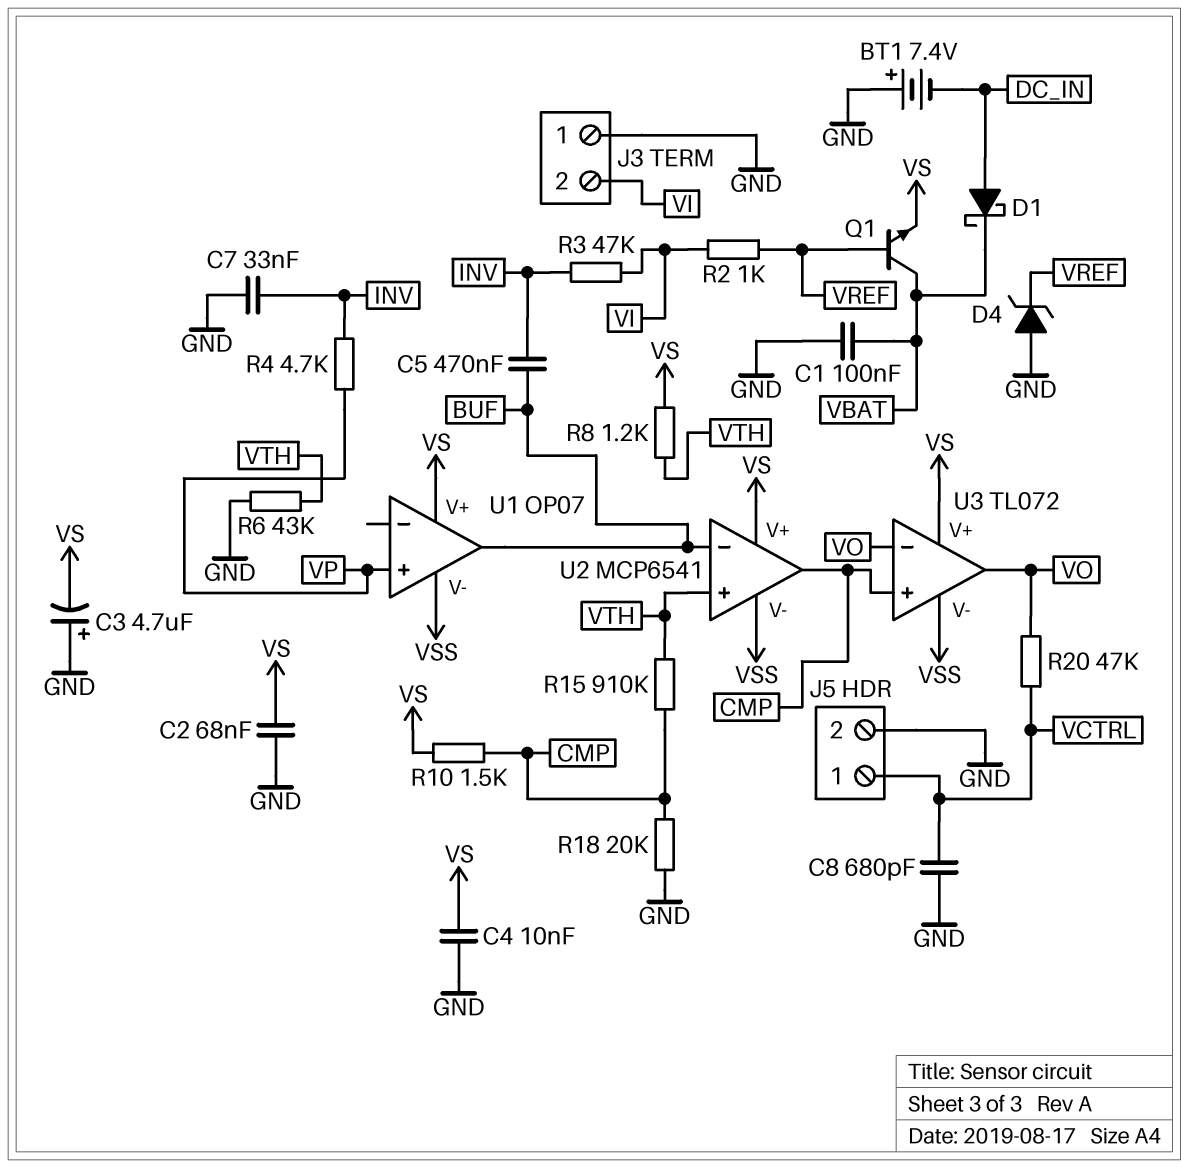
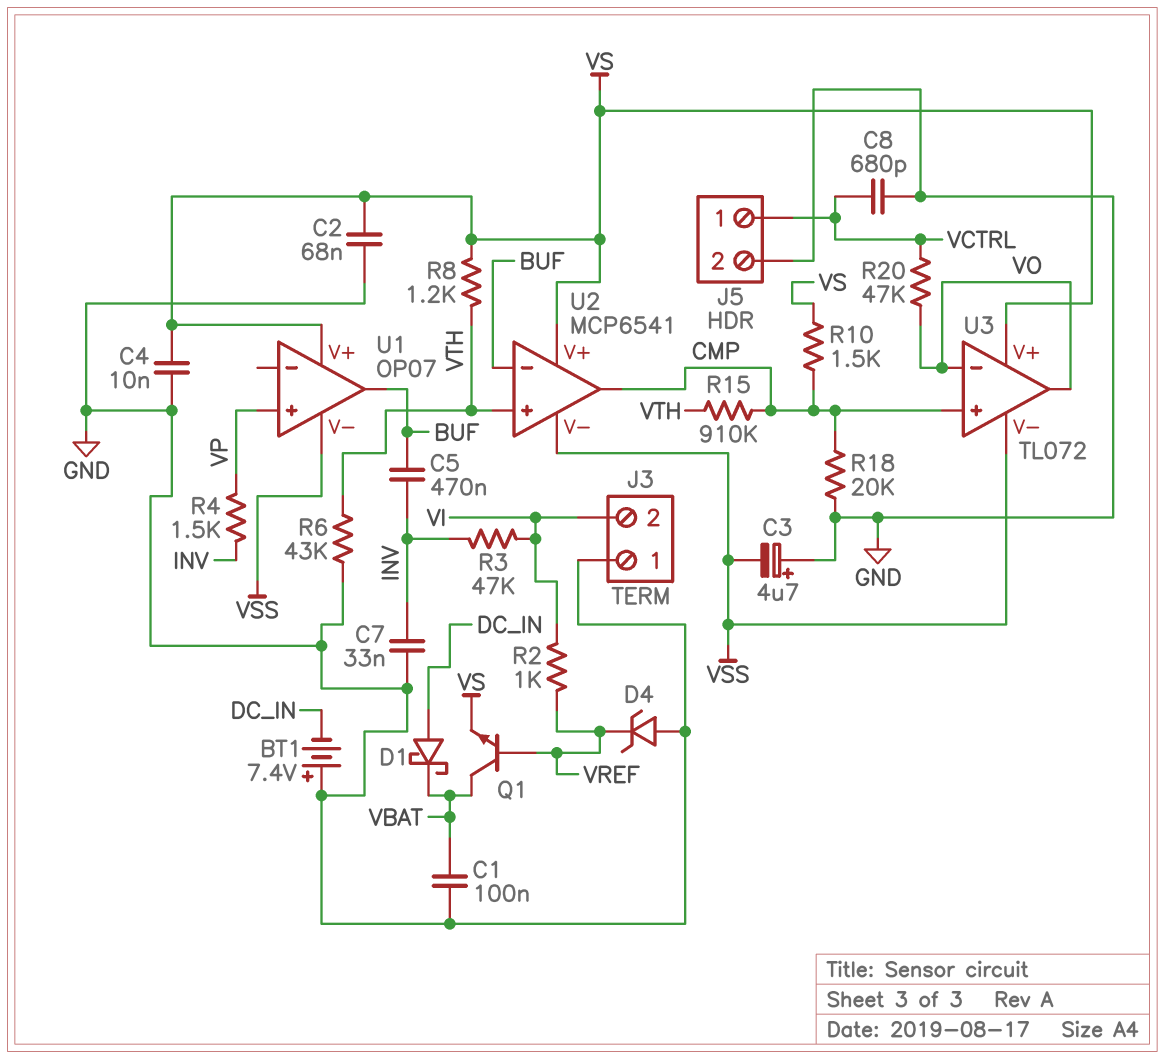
C3: 4.7uF (plus GND, minus VS) -> 4.7uF (plus GND, minus VSS)
R4: 4.7k (INV, VP) -> 1.5k (INV, VP)

